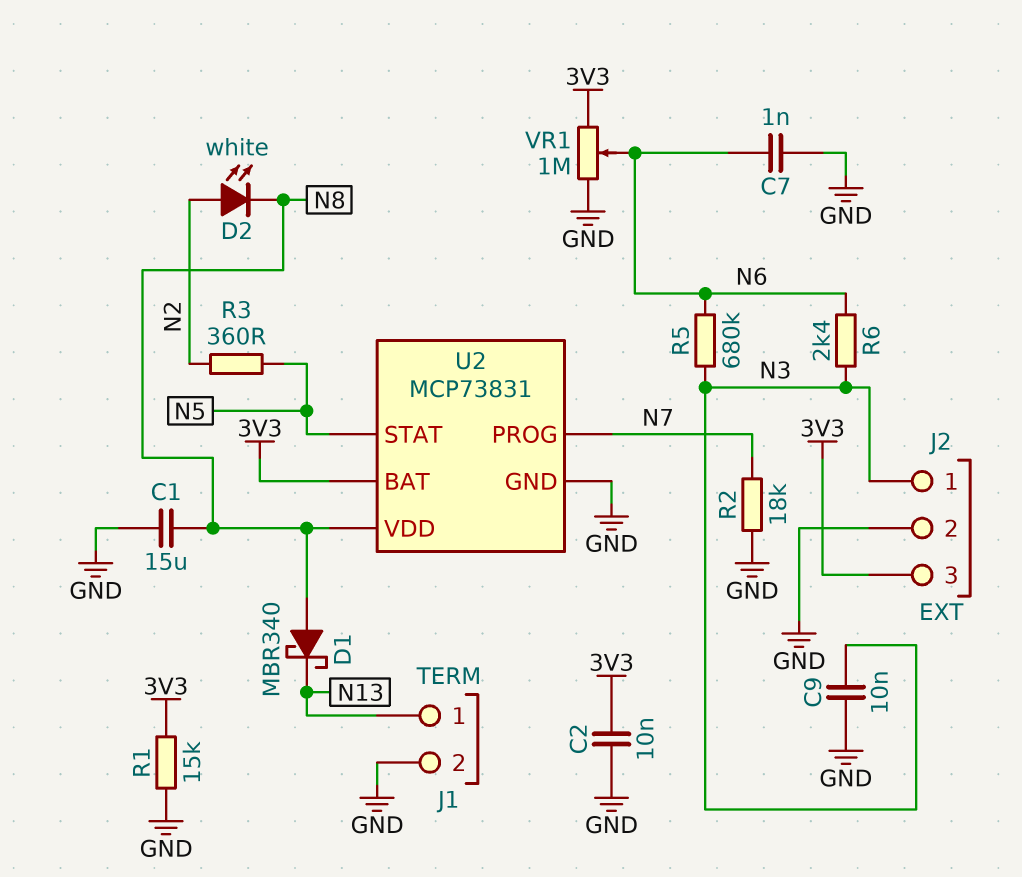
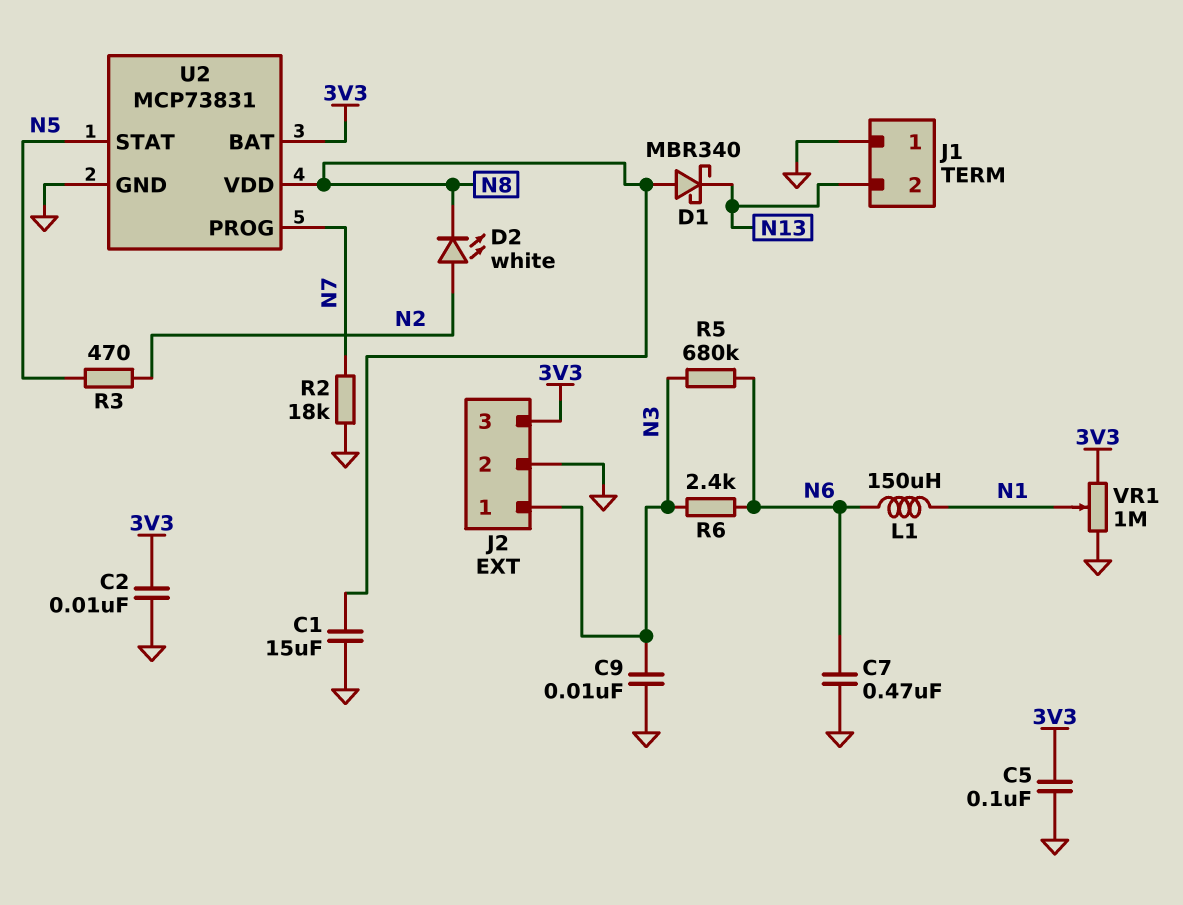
C5: none -> 100nF (3V3, GND)
C7: 1nF (GND, N6) -> 470nF (GND, N6)
J1 pin 1: N13 -> GND
J1 pin 2: GND -> N13
L1: none -> 150uH (N1, N6)
R1: 15k (3V3, GND) -> none
R3: 360 (N2, N5) -> 470 (N2, N5)
VR1: 1M (3V3, GND, wiper N6) -> 1M (3V3, GND, wiper N1)

